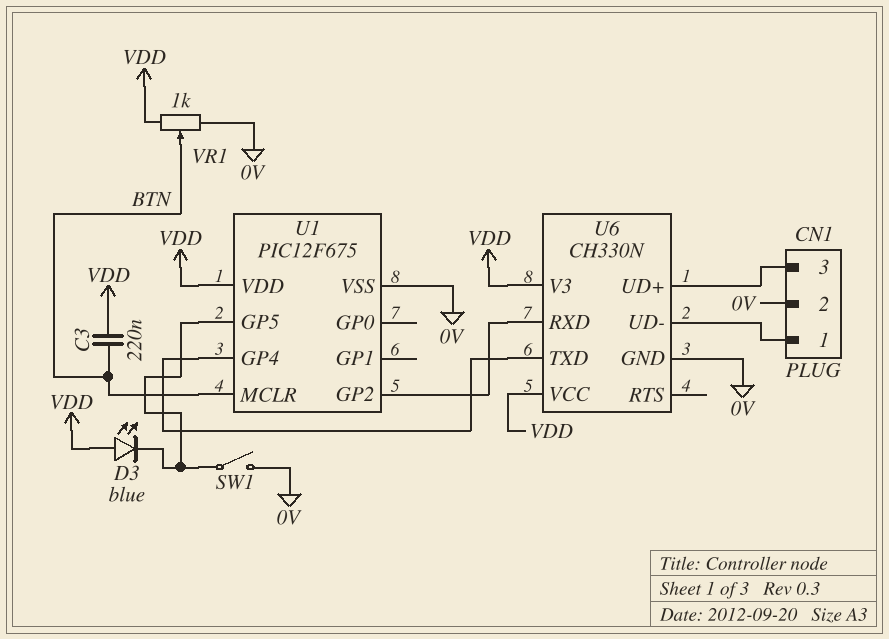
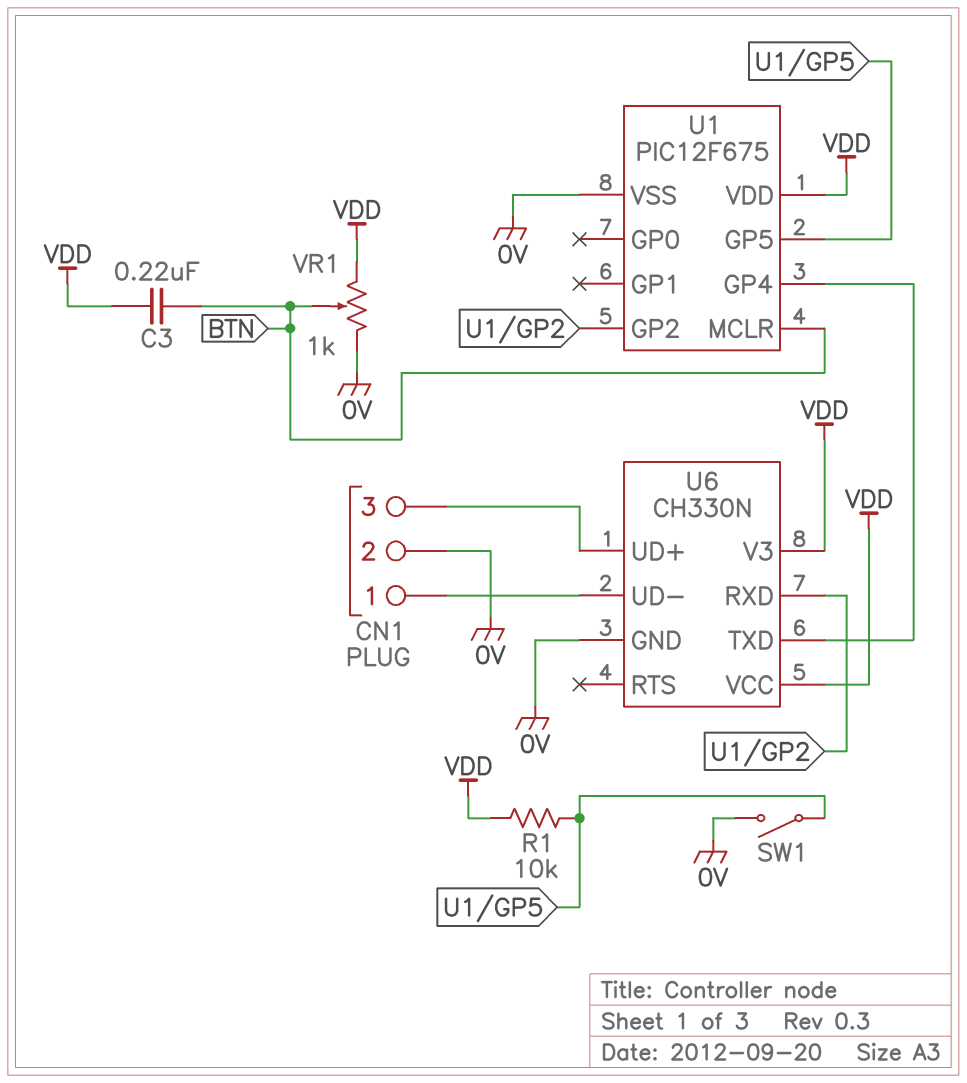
D3: LED blue (A VDD, K U1/GP5) -> none
R1: none -> 10k (U1/GP5, VDD)

